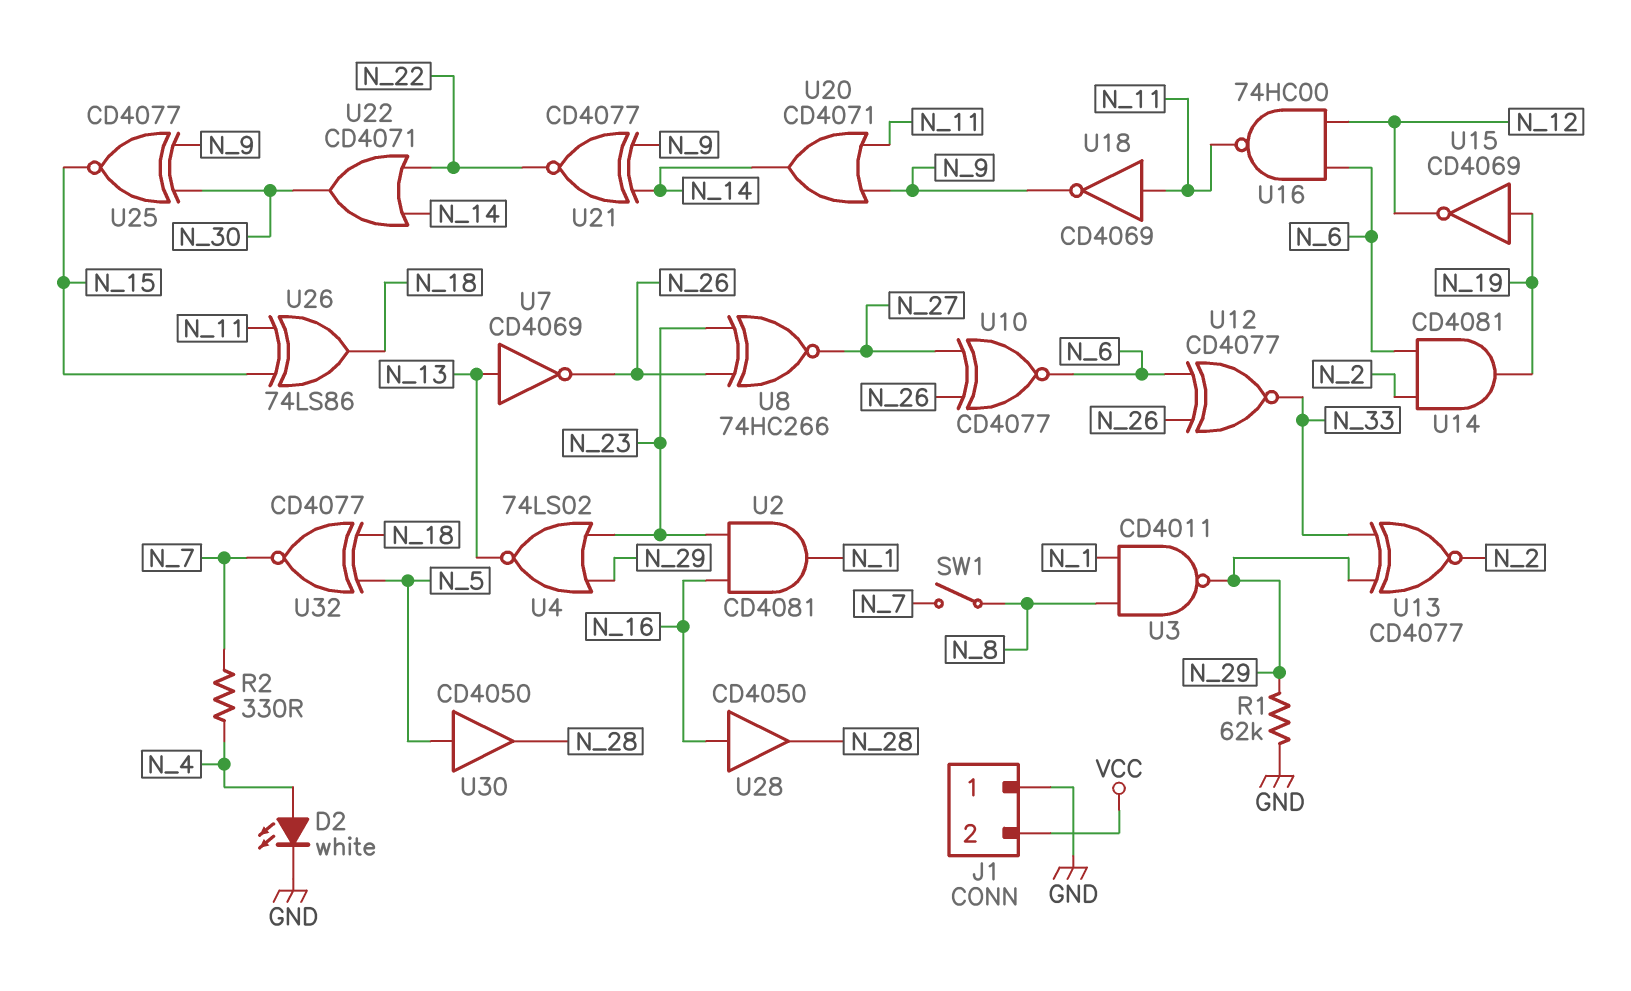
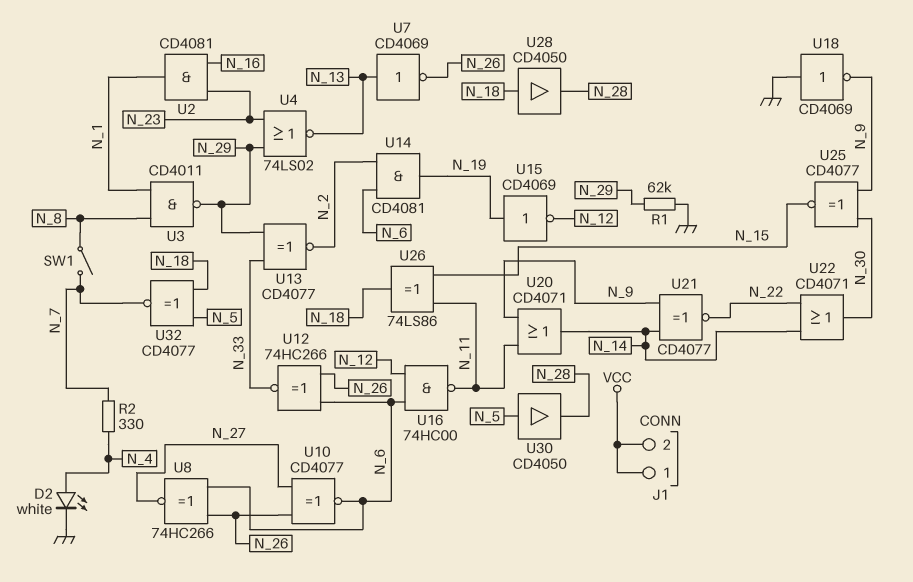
J1 pin 1: GND -> VCC
U8: XNOR 74HC266 (in N_23, in N_26, out N_27) -> XNOR 74HC266 (in N_6, in N_26, out N_27)
U12: XNOR CD4077 (in N_6, in N_26, out N_33) -> XNOR 74HC266 (in N_6, in N_26, out N_33)
U18: NOT CD4069 (in N_11, out N_9) -> NOT CD4069 (in GND, out N_9)
U28: buffer CD4050 (in N_16, out N_28) -> buffer CD4050 (in N_18, out N_28)

